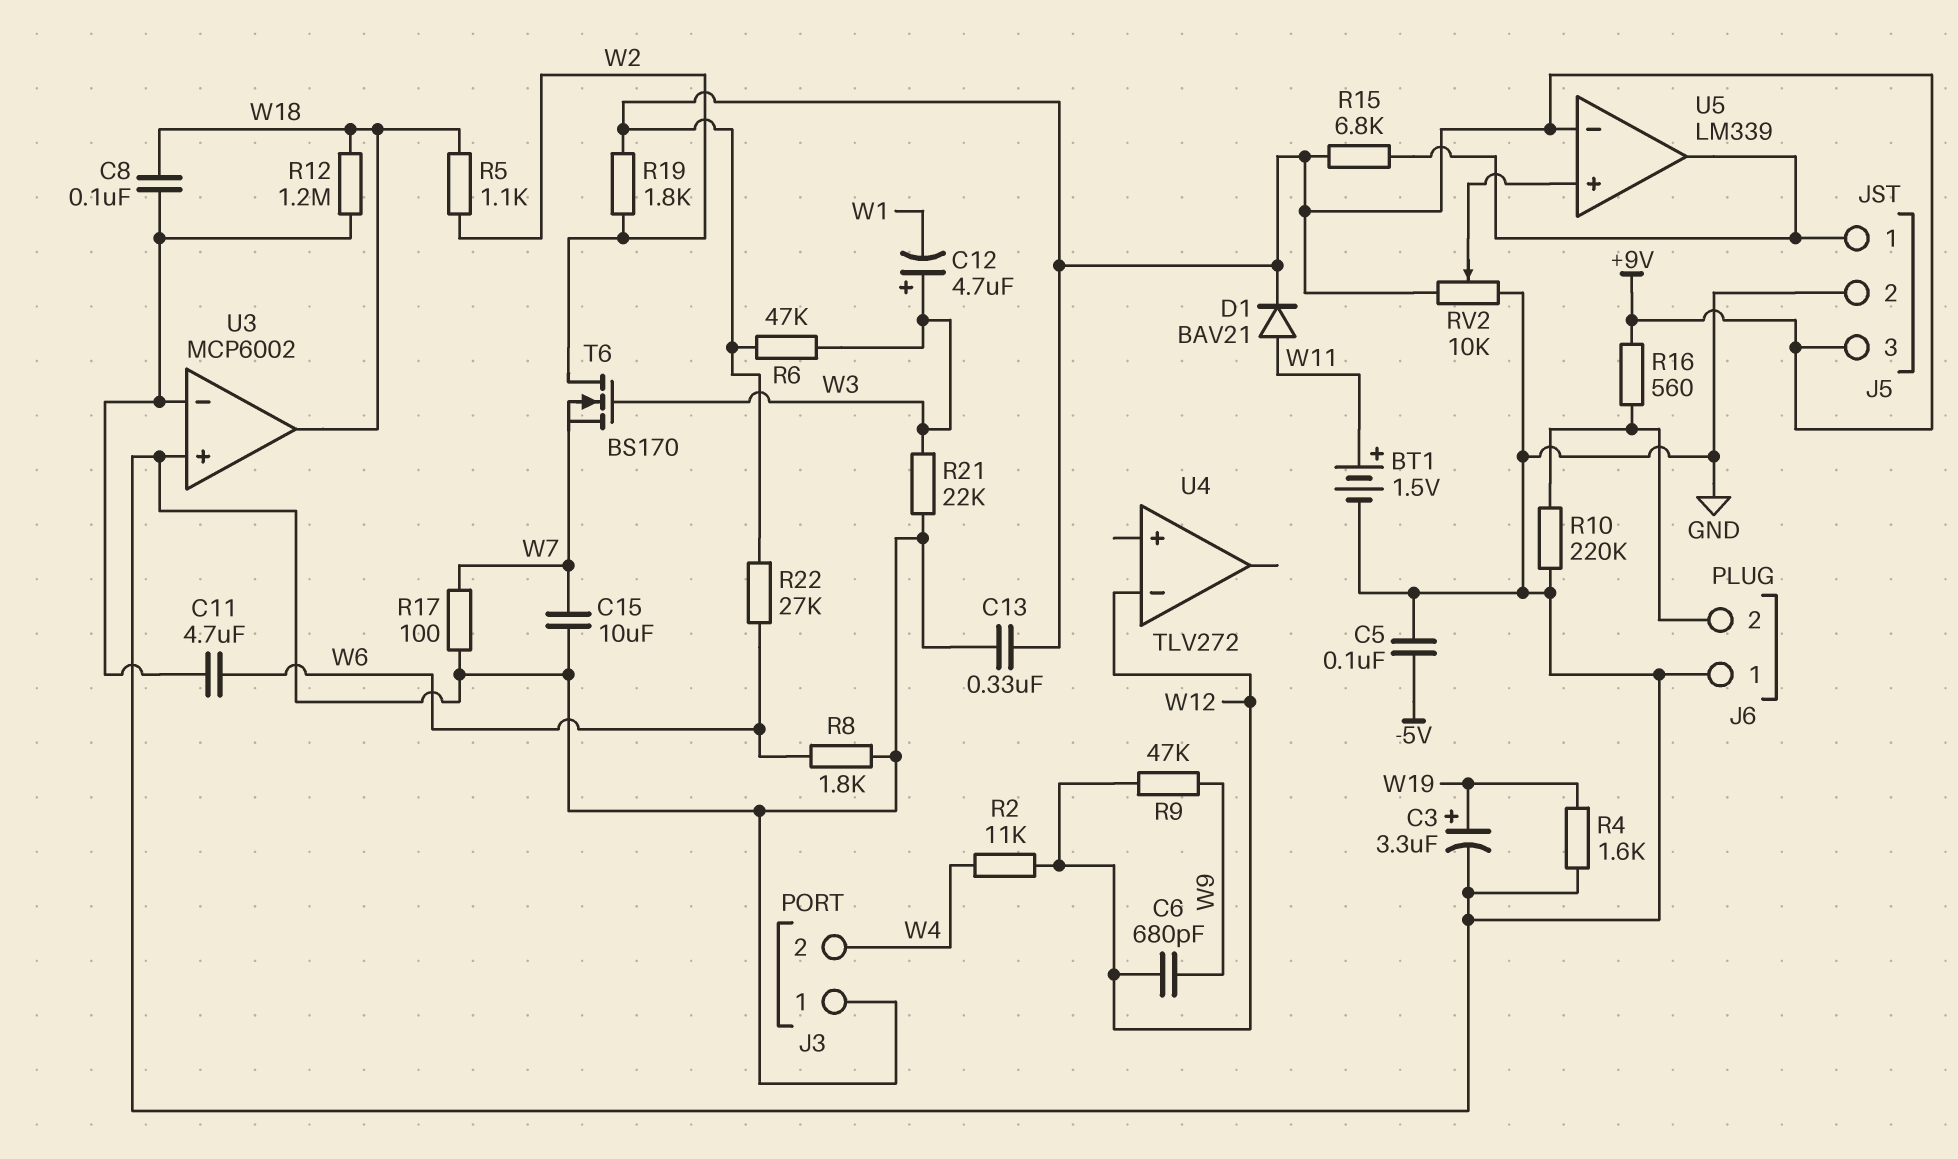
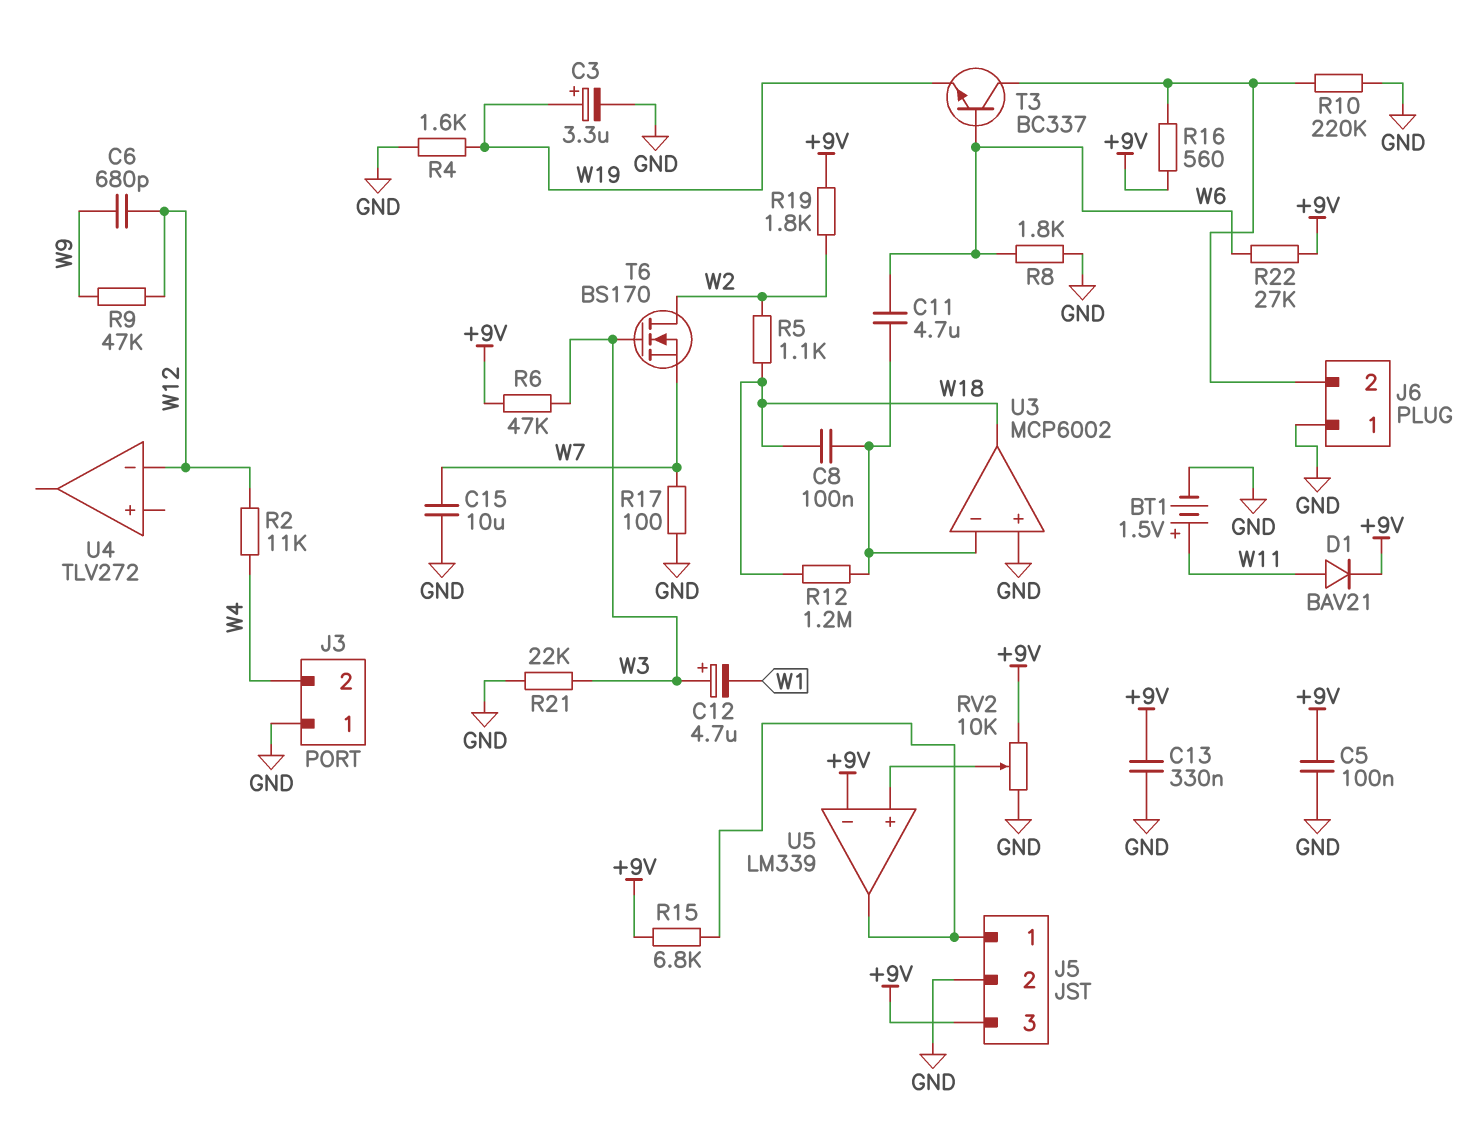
C5: 100nF (-5V, GND) -> 100nF (+9V, GND)
T3: none -> NPN BC337 (B W6, C J6/2, E W19)

